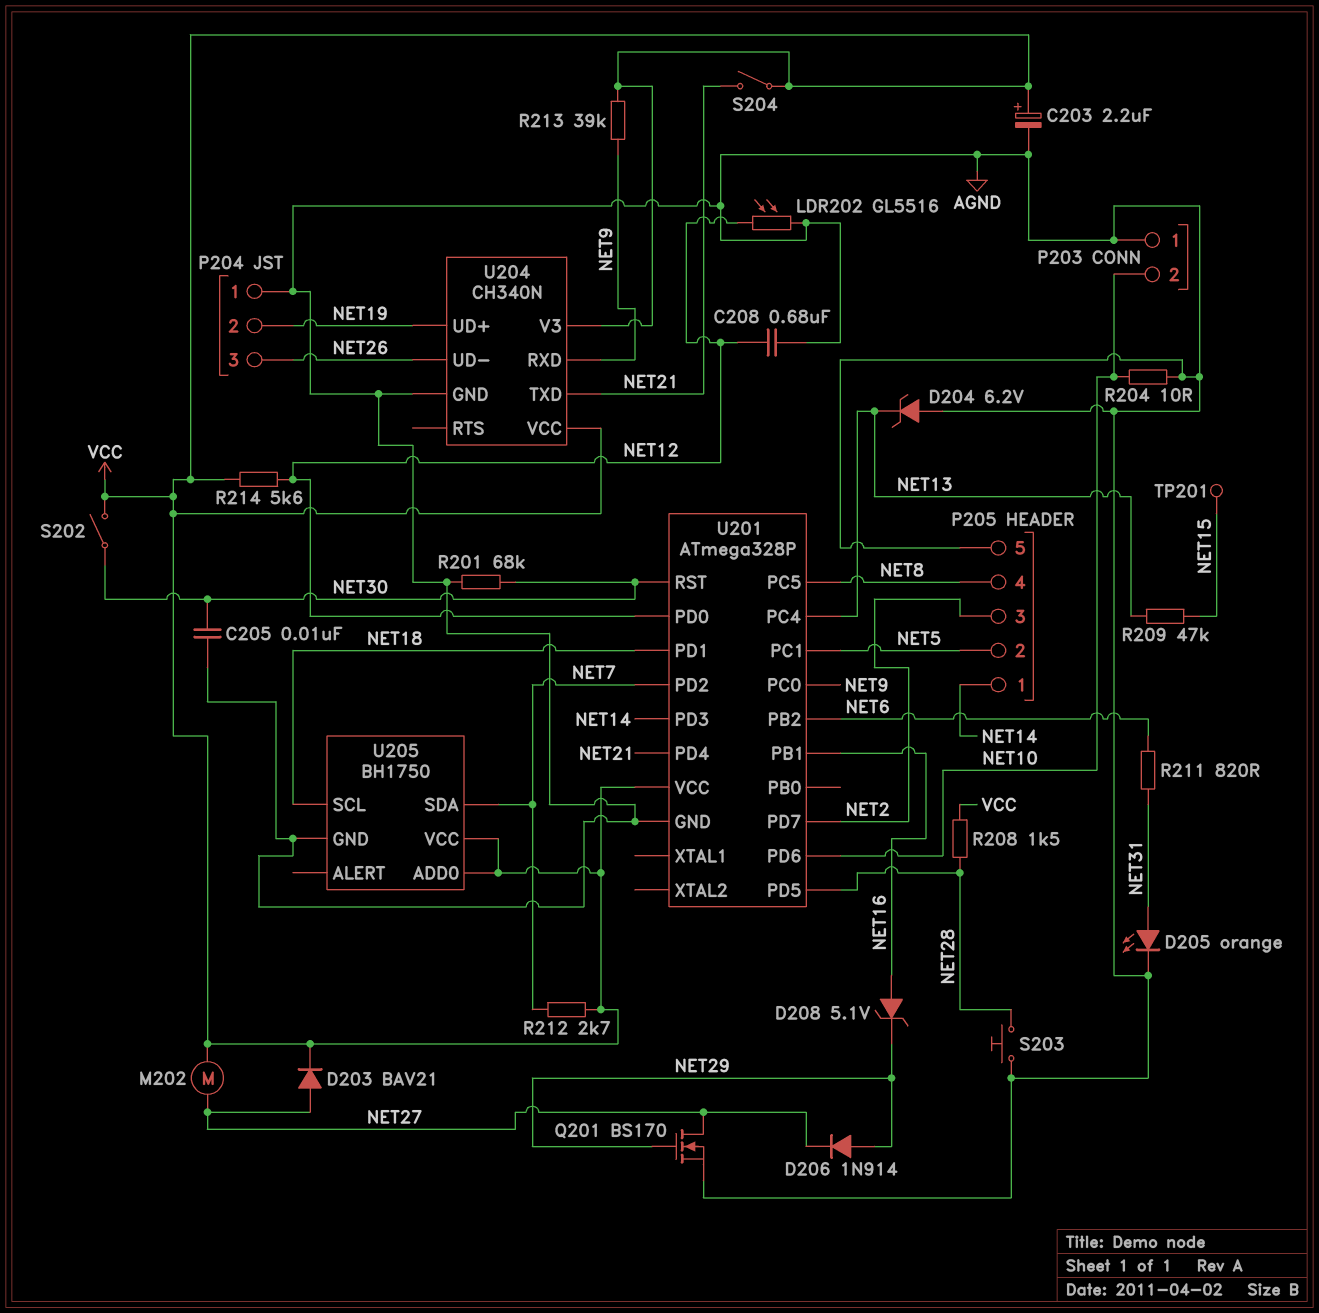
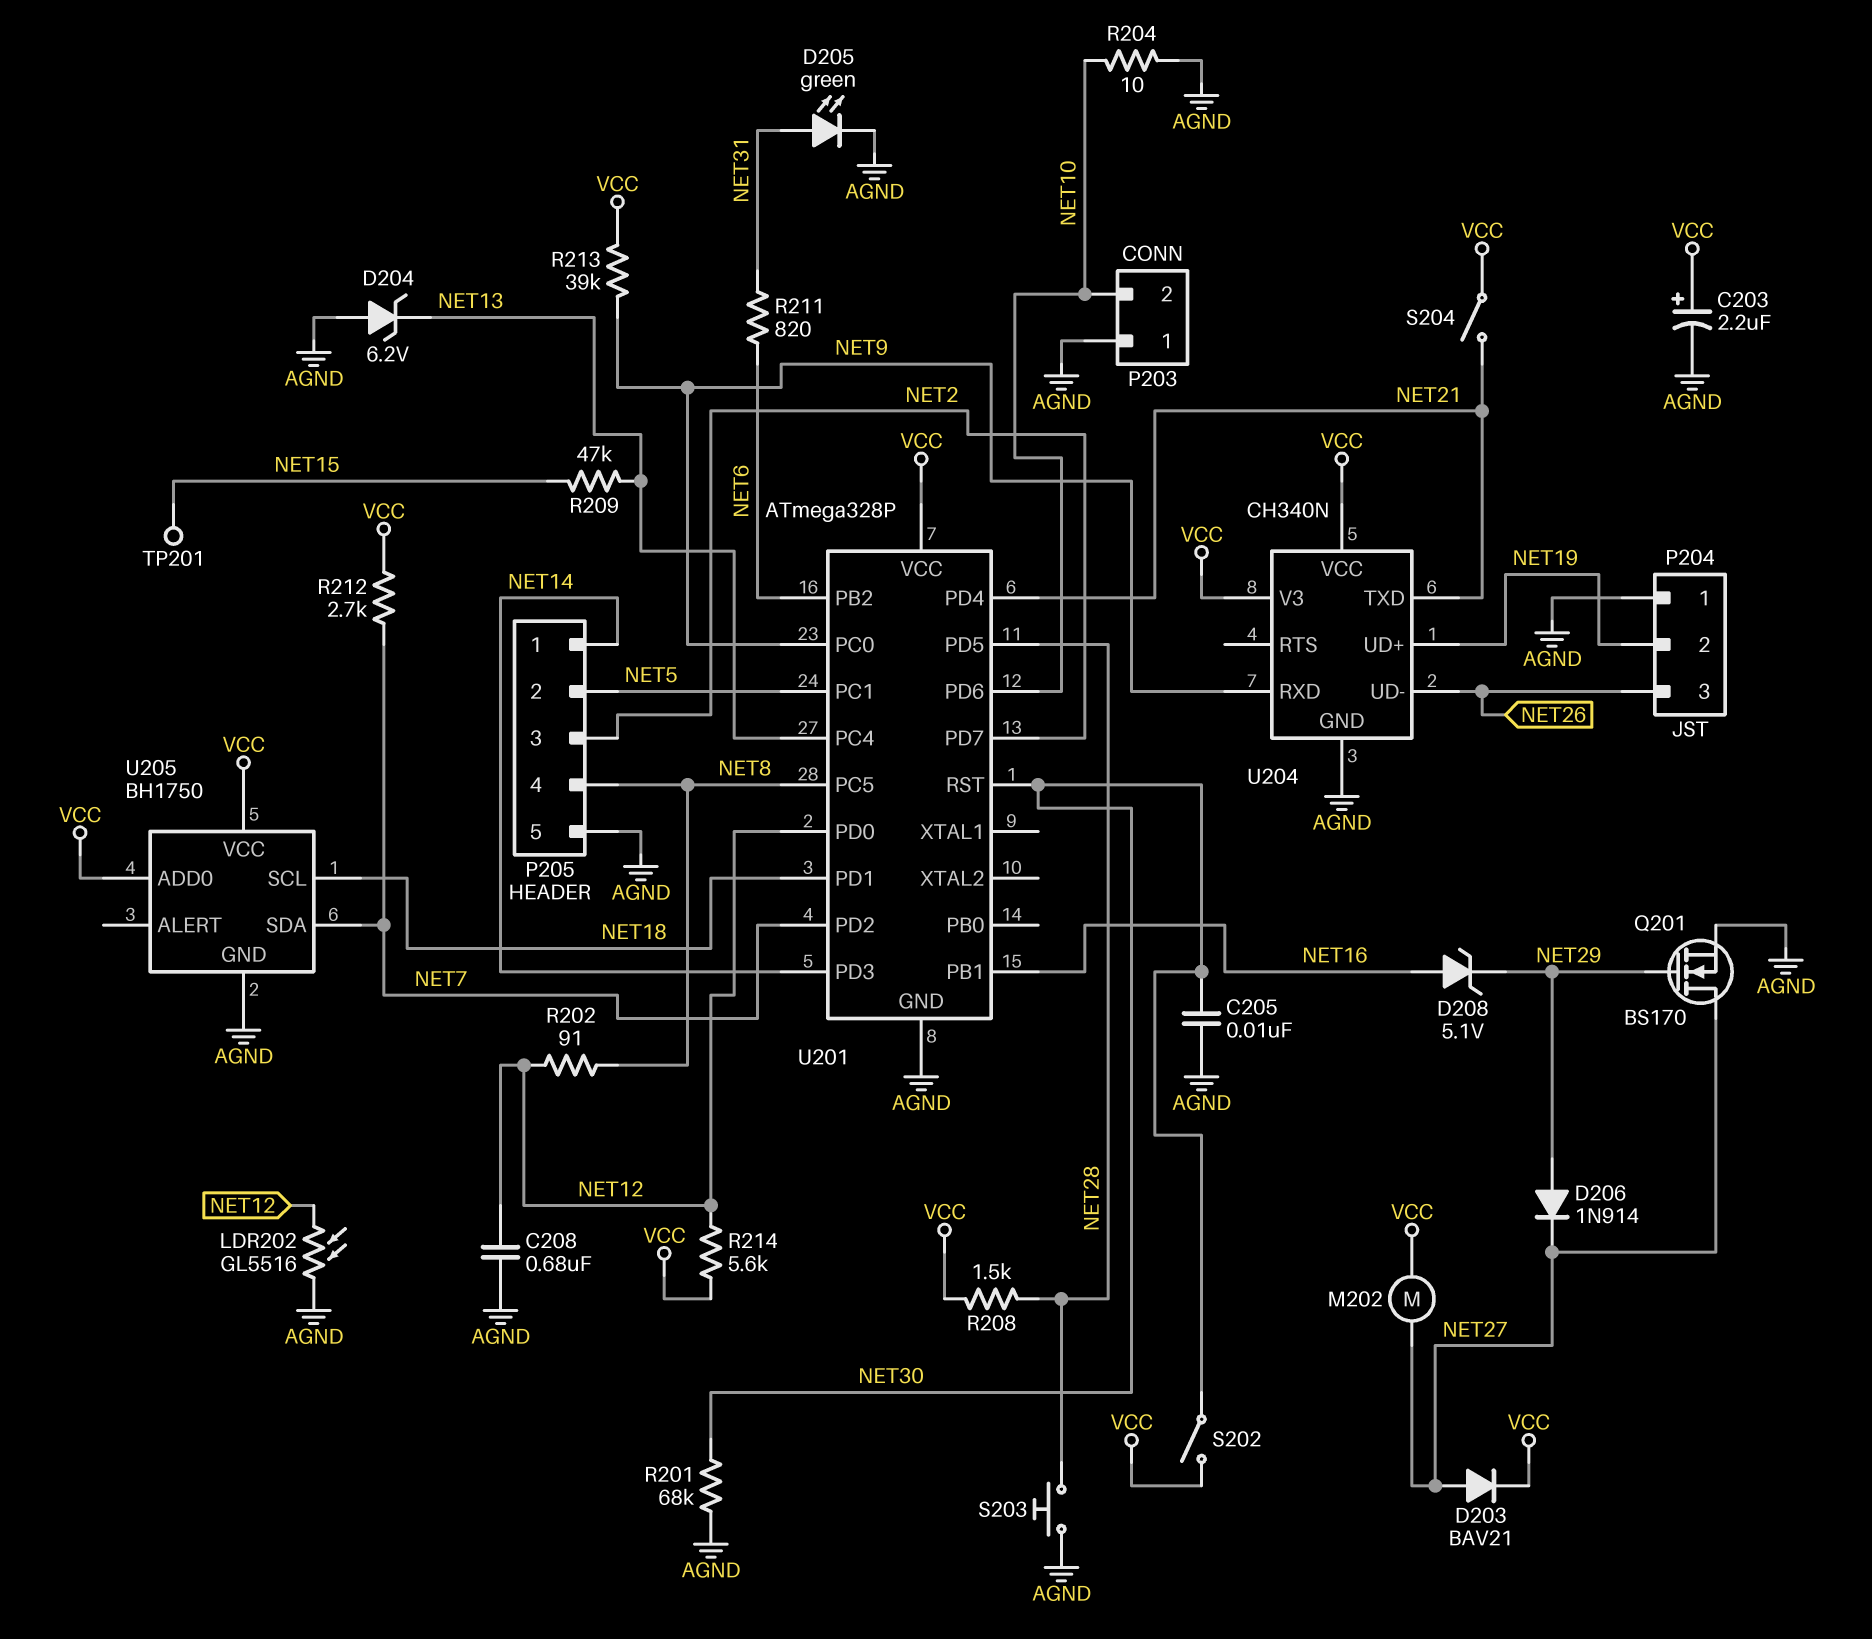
D205: LED orange (A NET31, K AGND) -> LED green (A NET31, K AGND)
R202: none -> 91 (NET8, NET12)

